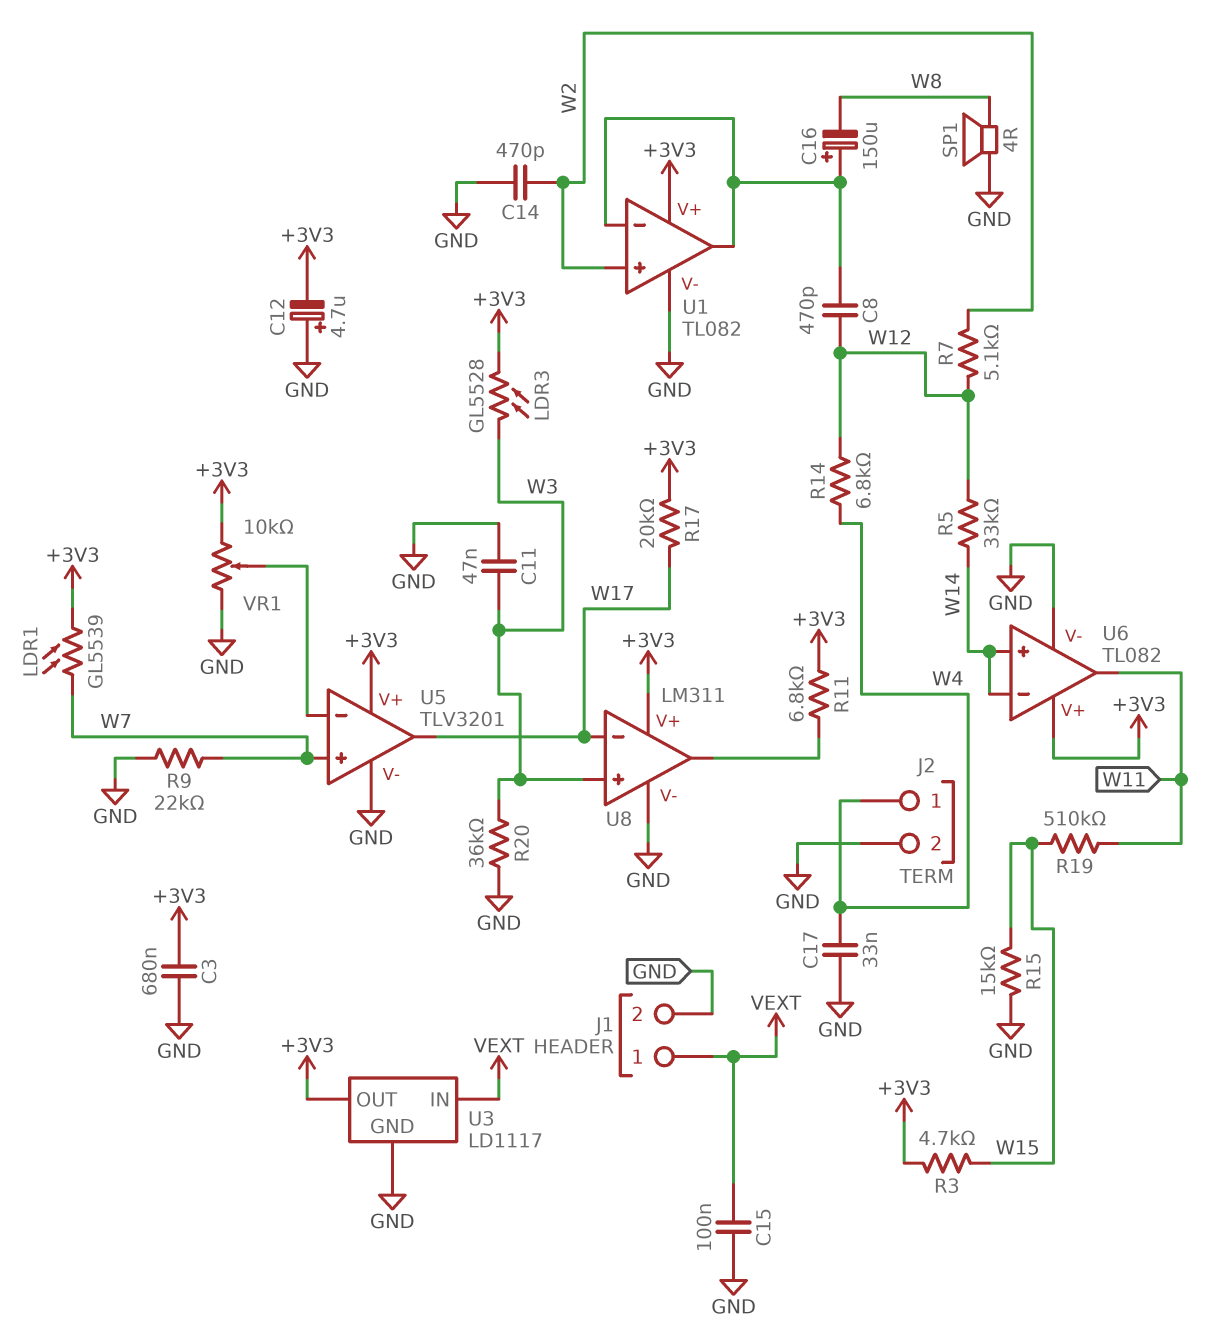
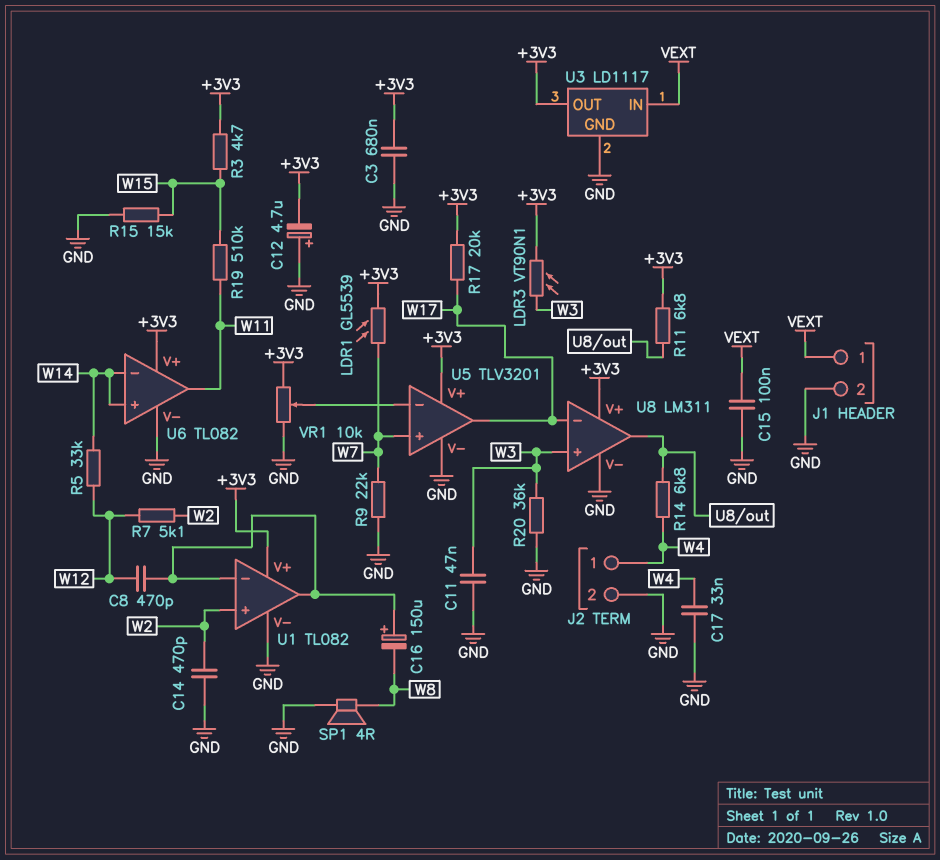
LDR3: GL5528 (+3V3, W3) -> VT90N1 (+3V3, W3)
R14: 6.8k (W4, W12) -> 6.8k (U8/out, W4)

